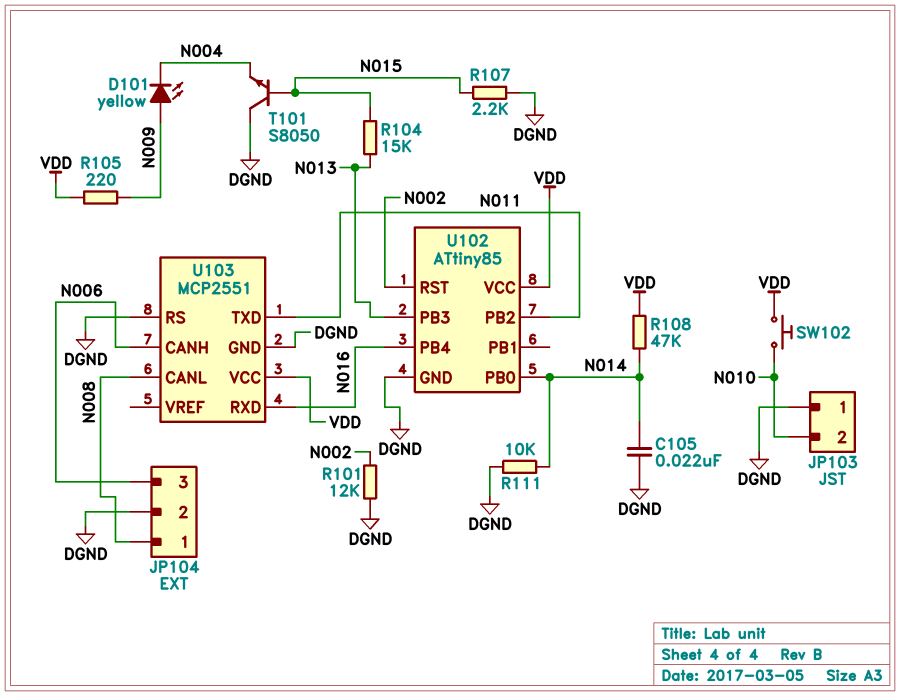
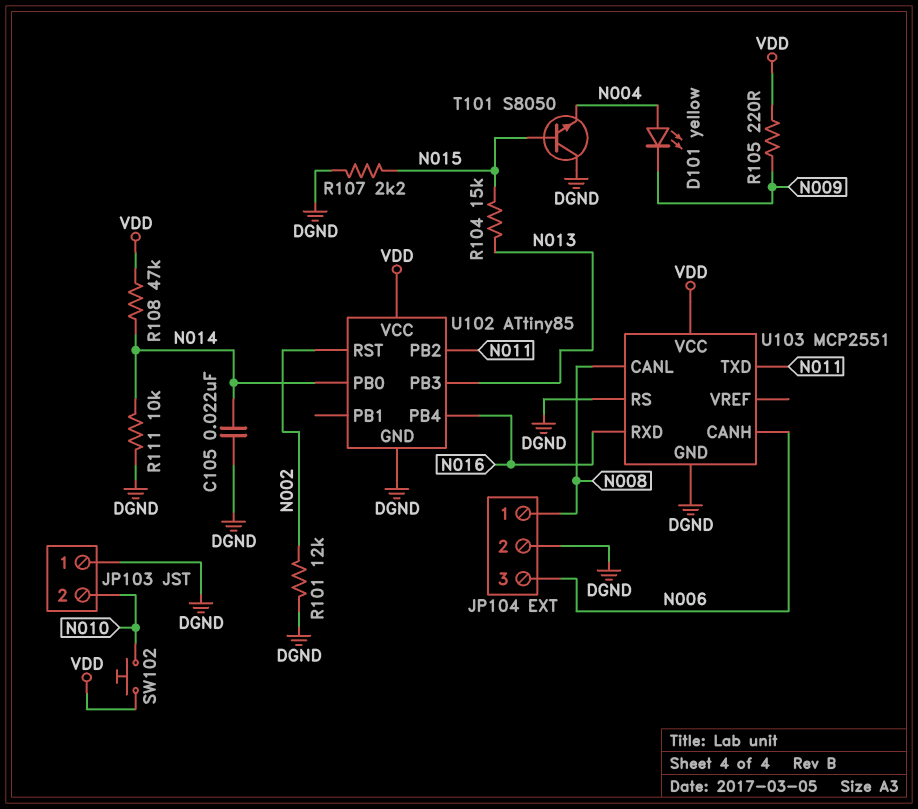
D101: LED yellow (A N009, K N004) -> LED yellow (A N004, K N009)

